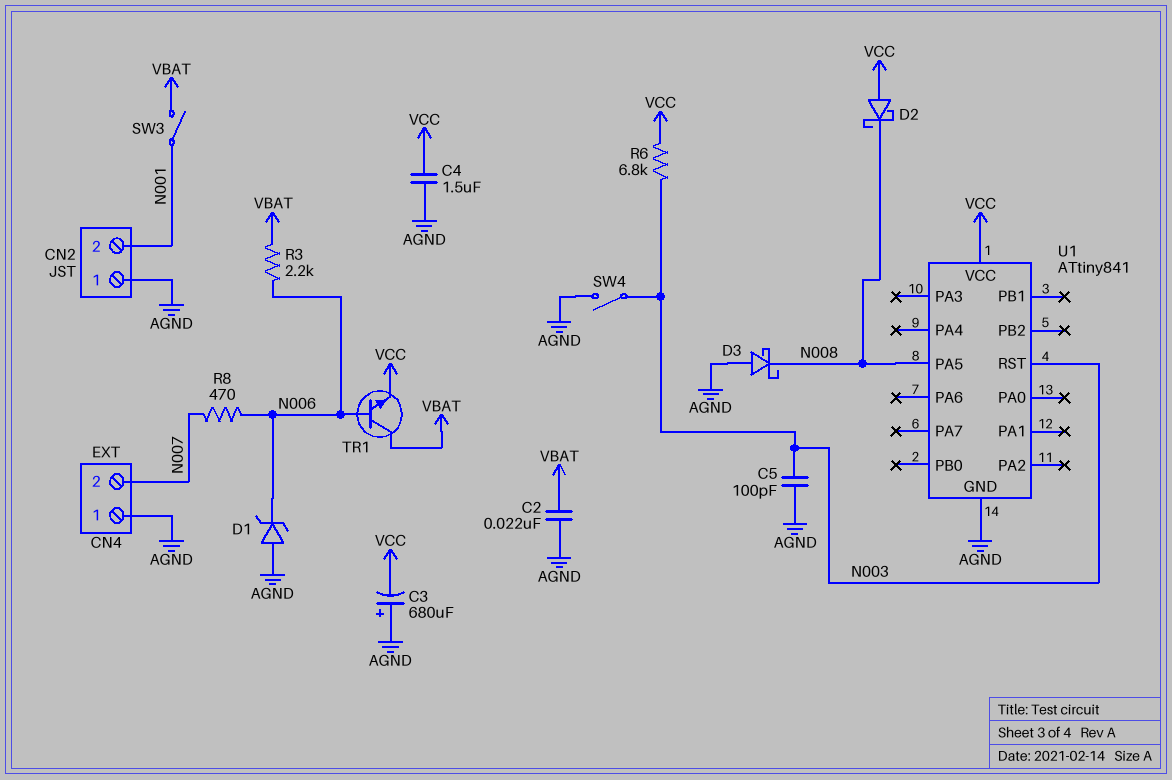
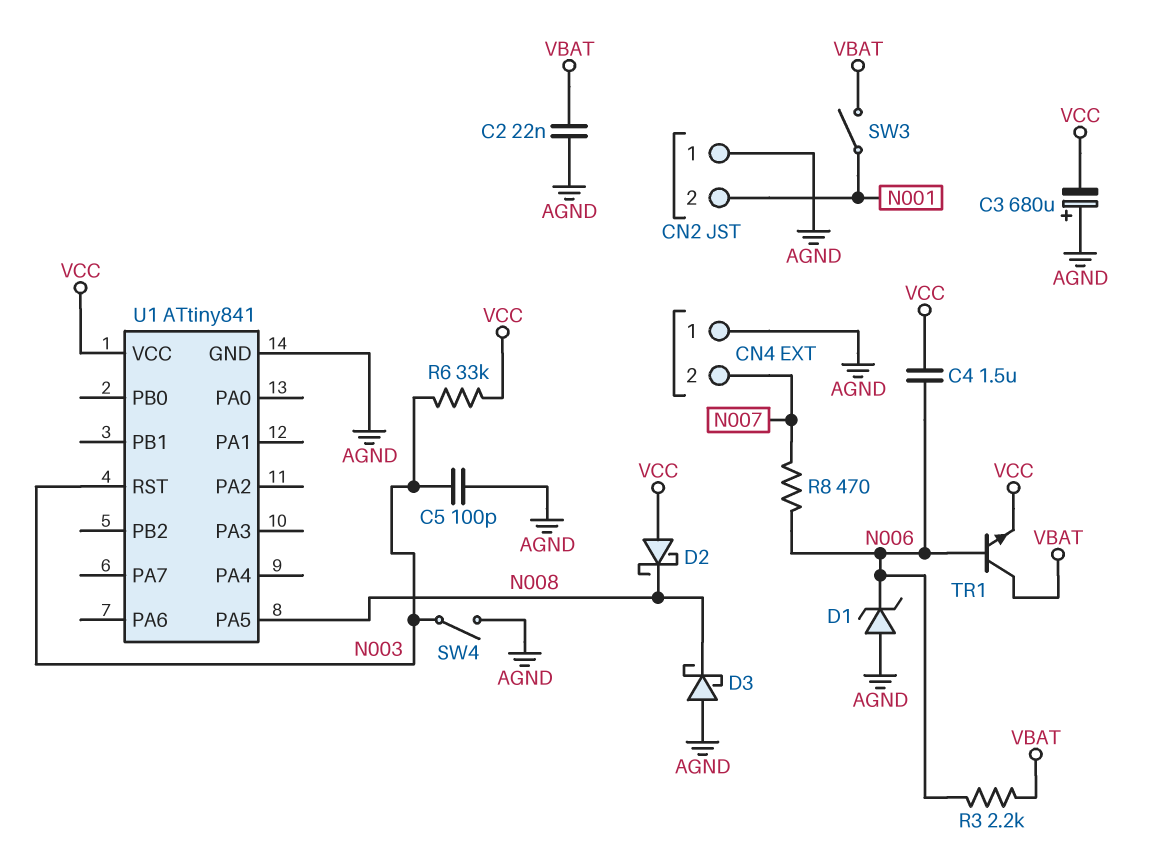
C4: 1.5uF (AGND, VCC) -> 1.5uF (N006, VCC)
R6: 6.8k (N003, VCC) -> 33k (N003, VCC)

